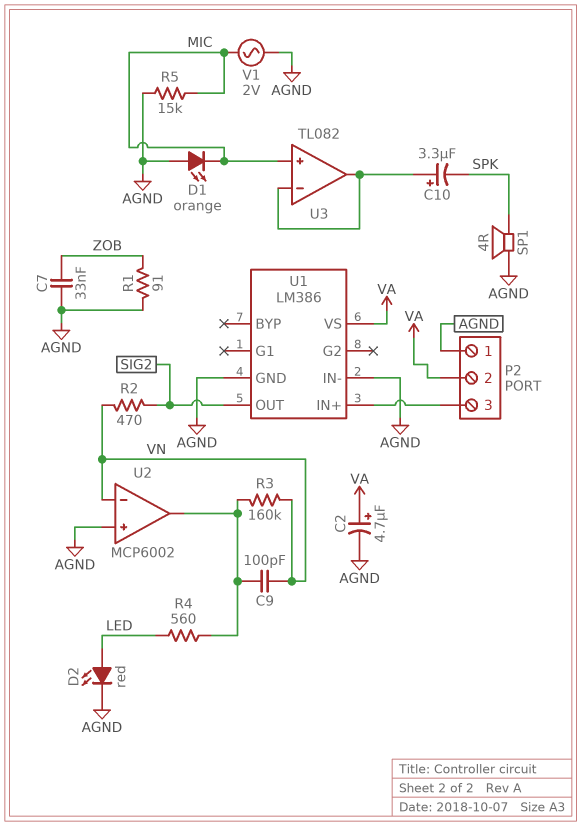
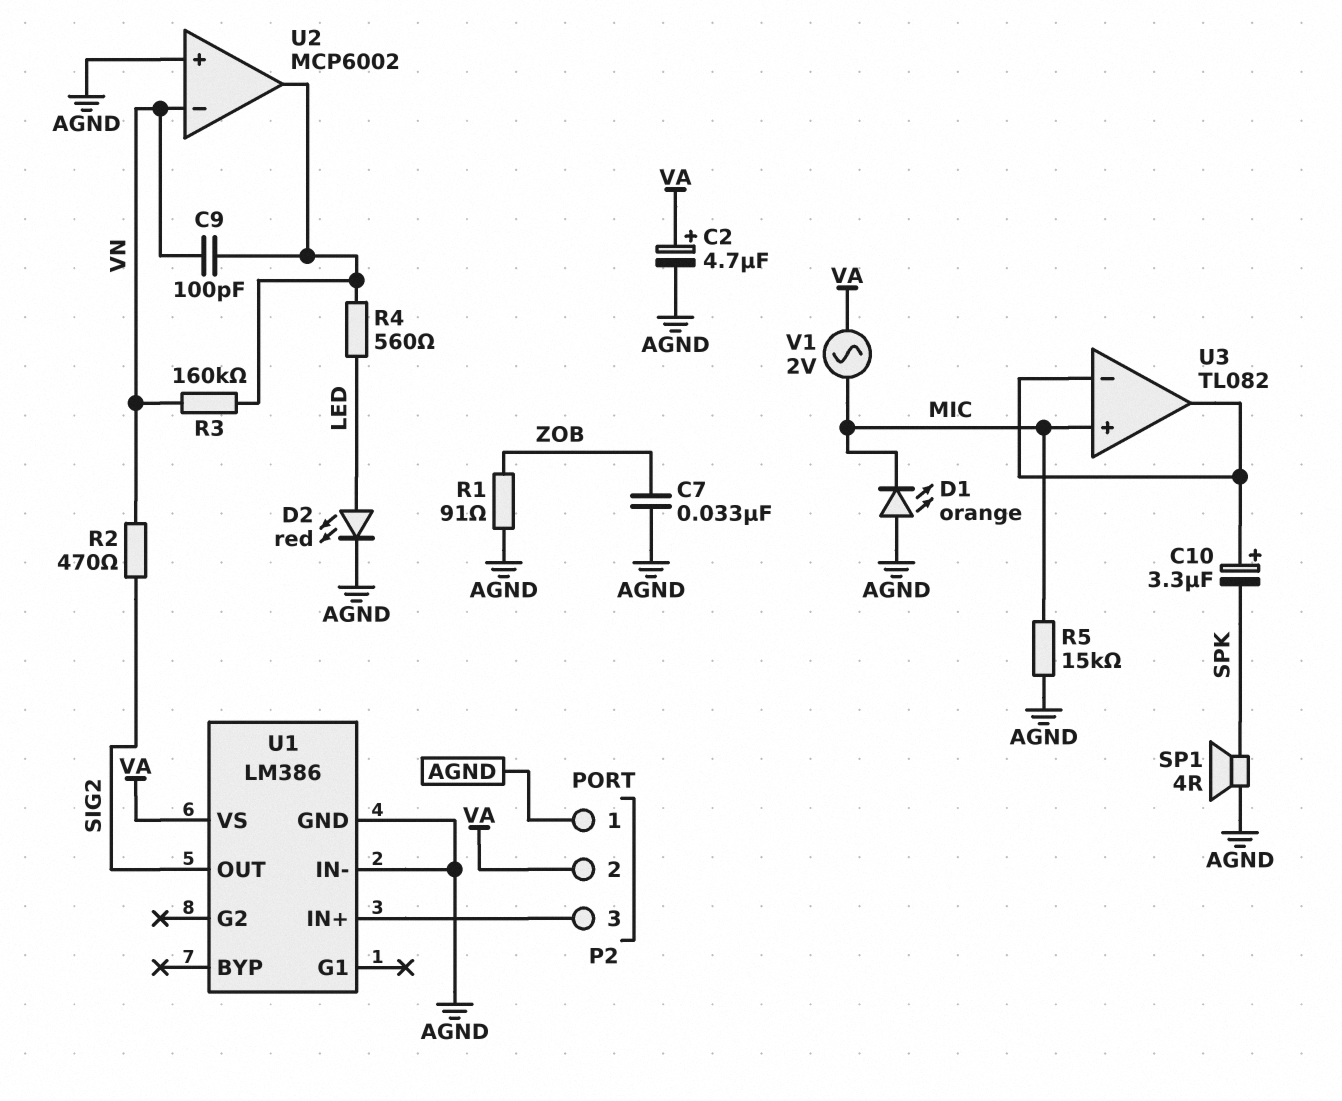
V1: AC 2V (AGND, MIC) -> AC 2V (MIC, VA)

